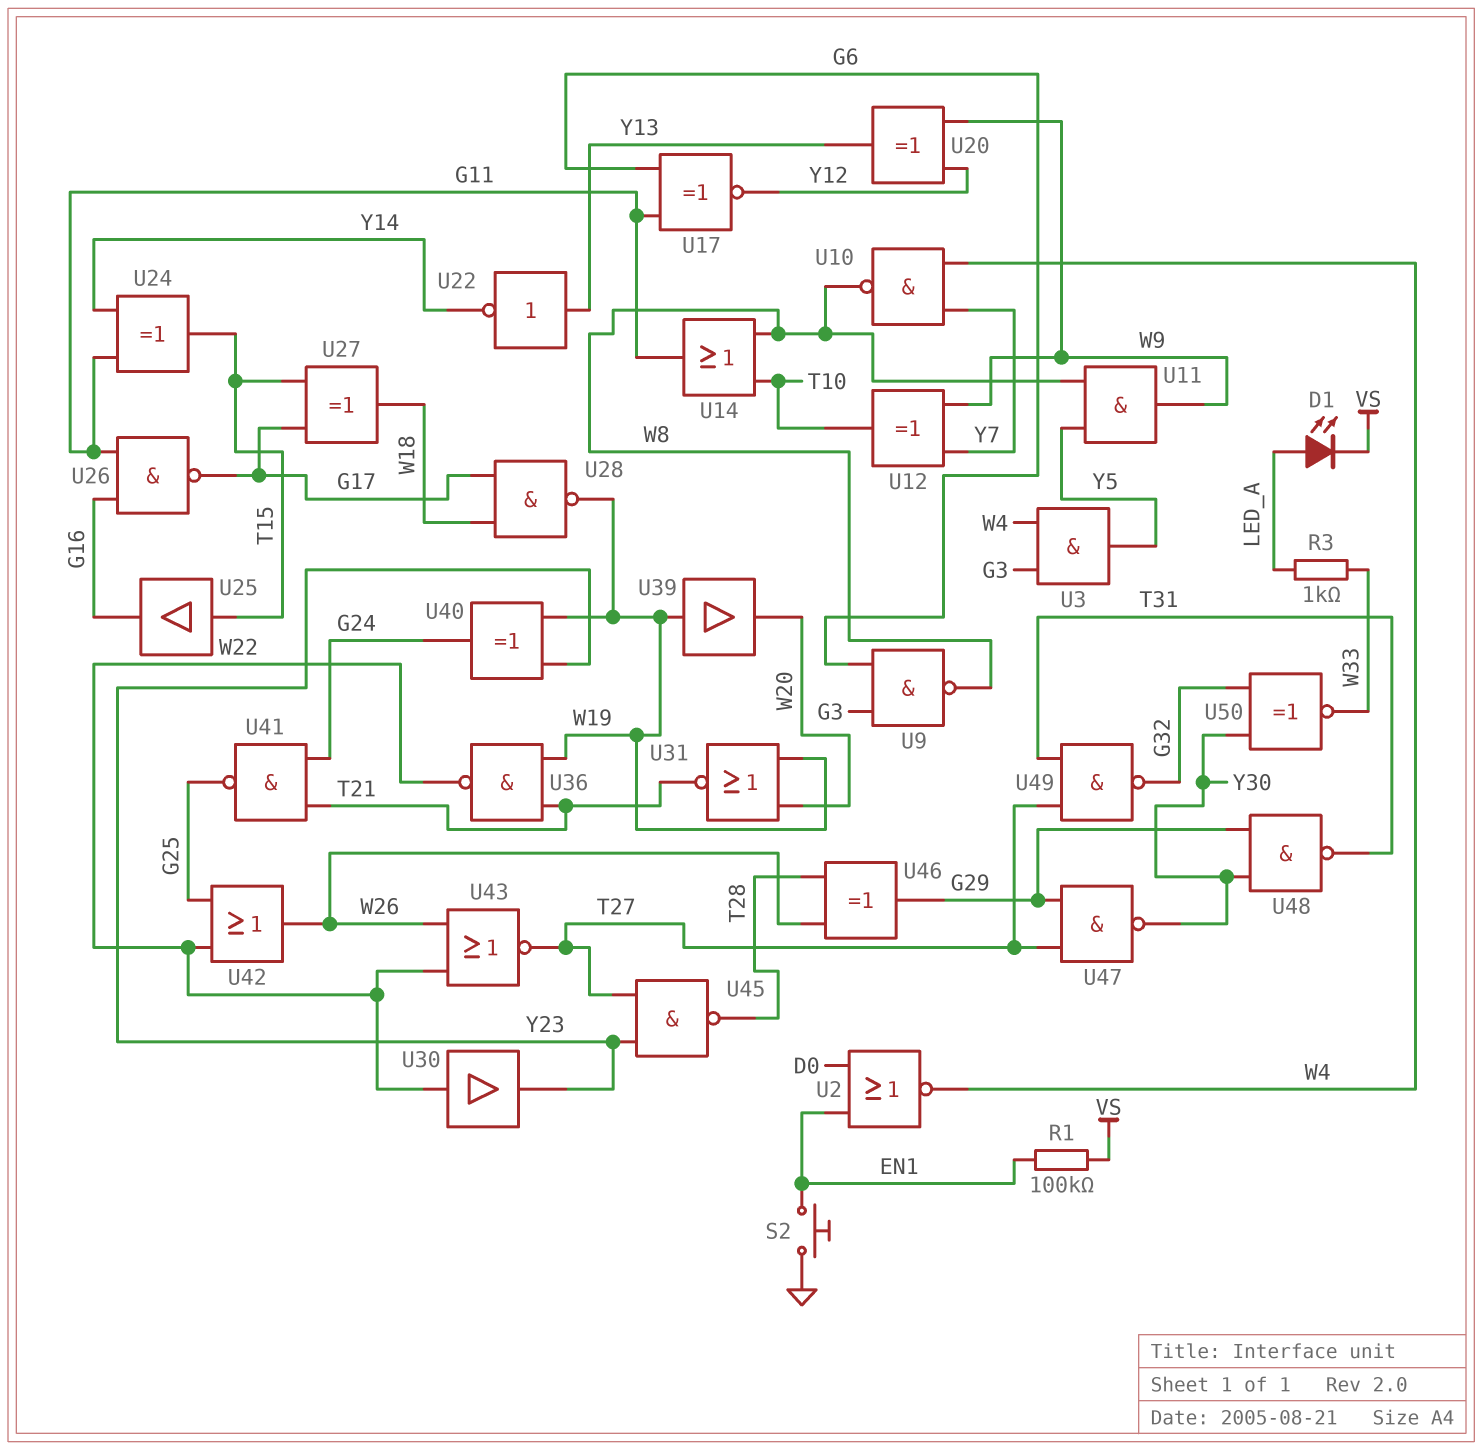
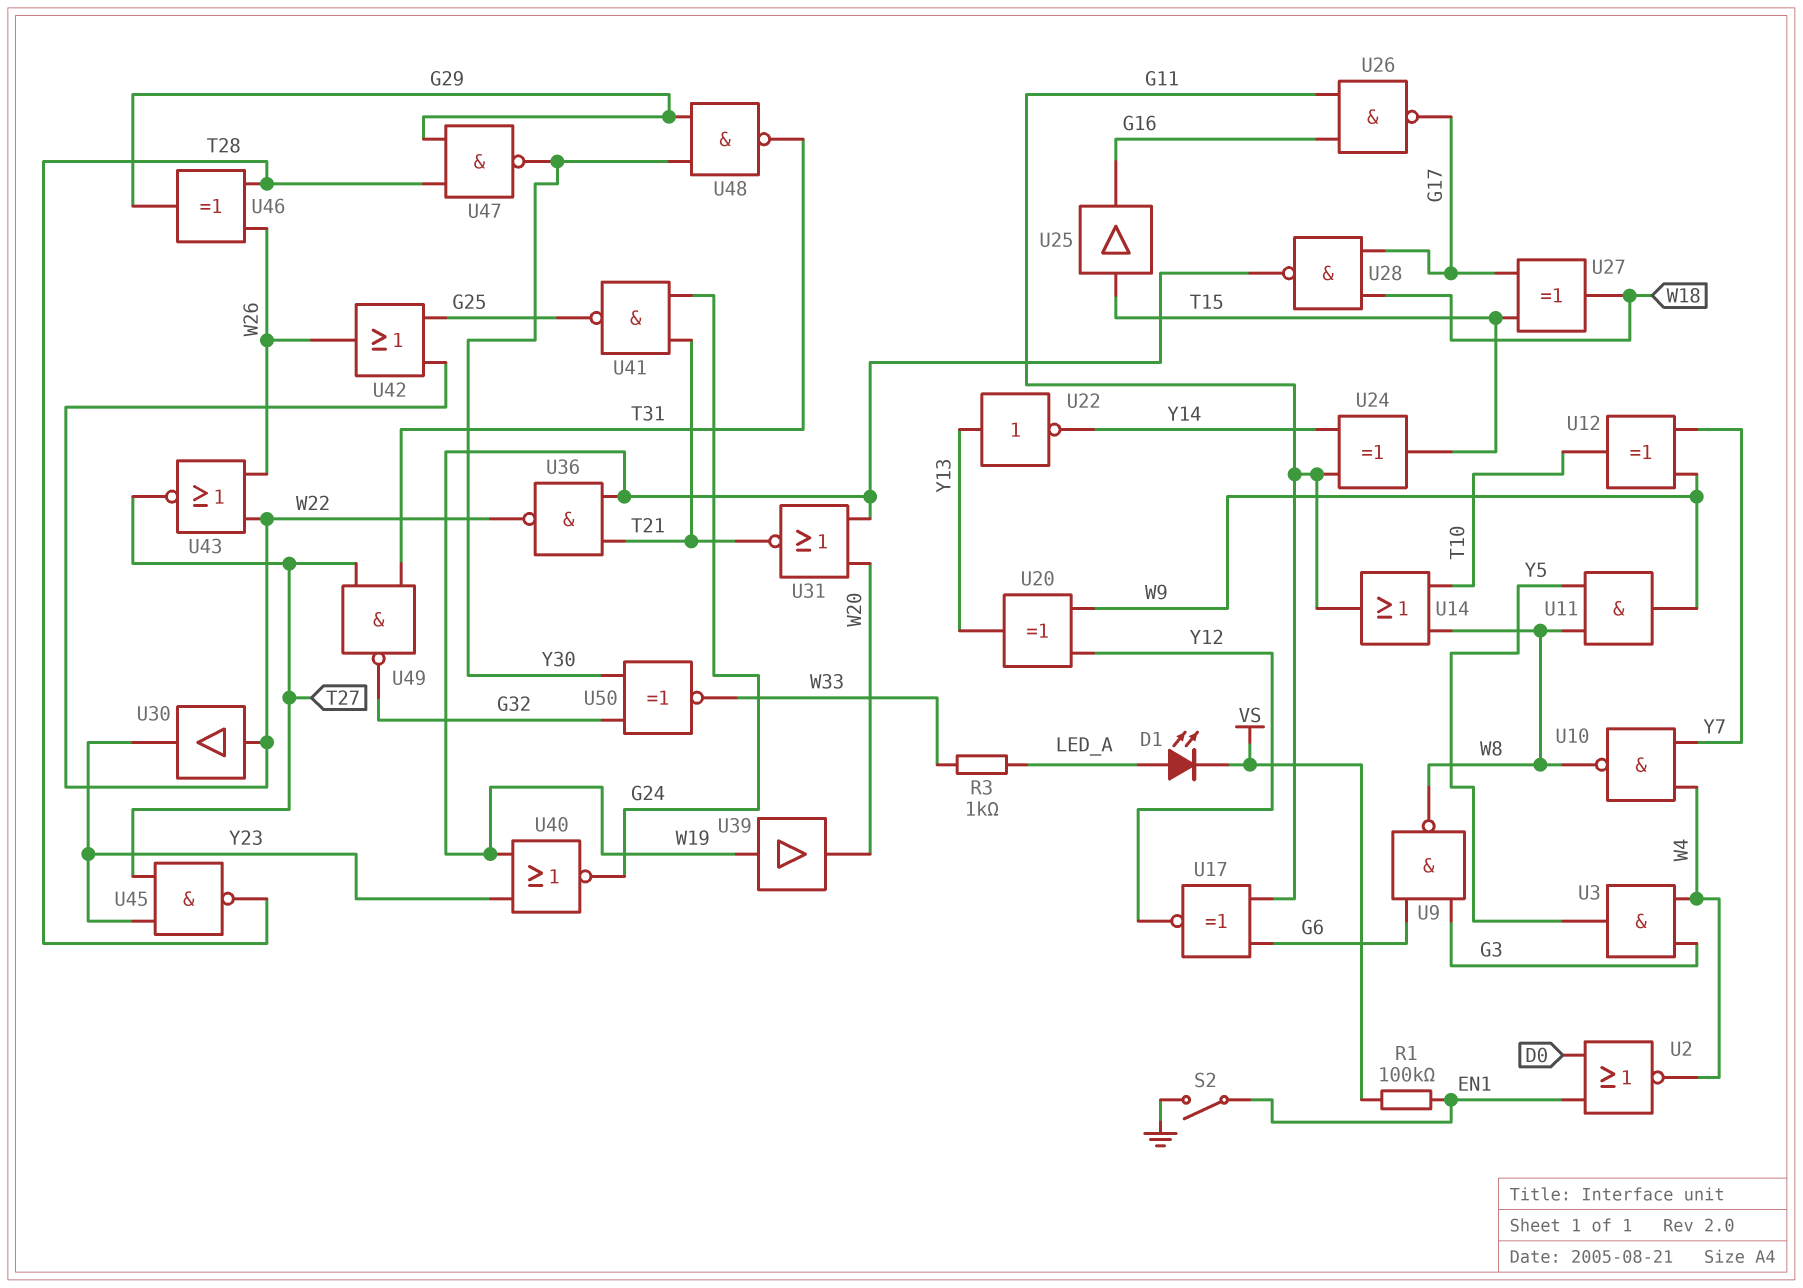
S2: button (EN1, GND) -> switch (EN1, GND)
U40: XOR (in W19, in Y23, out G24) -> NOR (in W19, in Y23, out G24)
U47: NAND (in G29, in T27, out Y30) -> NAND (in G29, in T28, out Y30)

